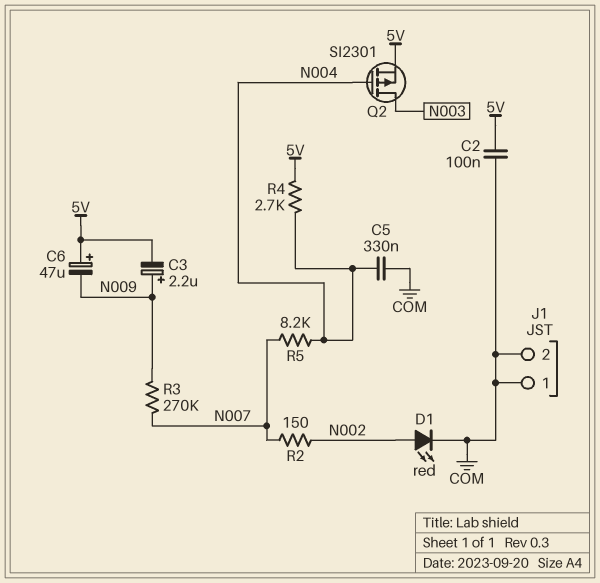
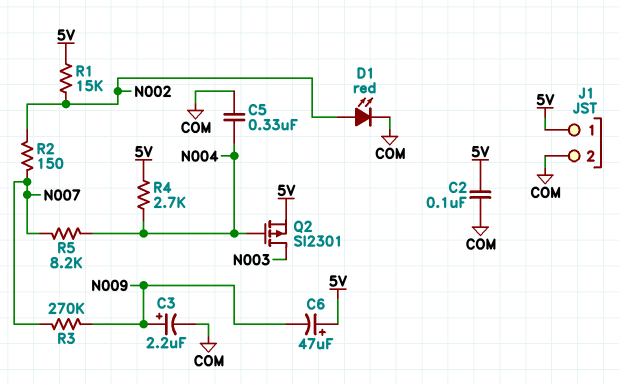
C3: 2.2uF (plus N009, minus 5V) -> 2.2uF (plus N009, minus COM)
J1 pin 1: COM -> 5V
R1: none -> 15k (5V, N002)

